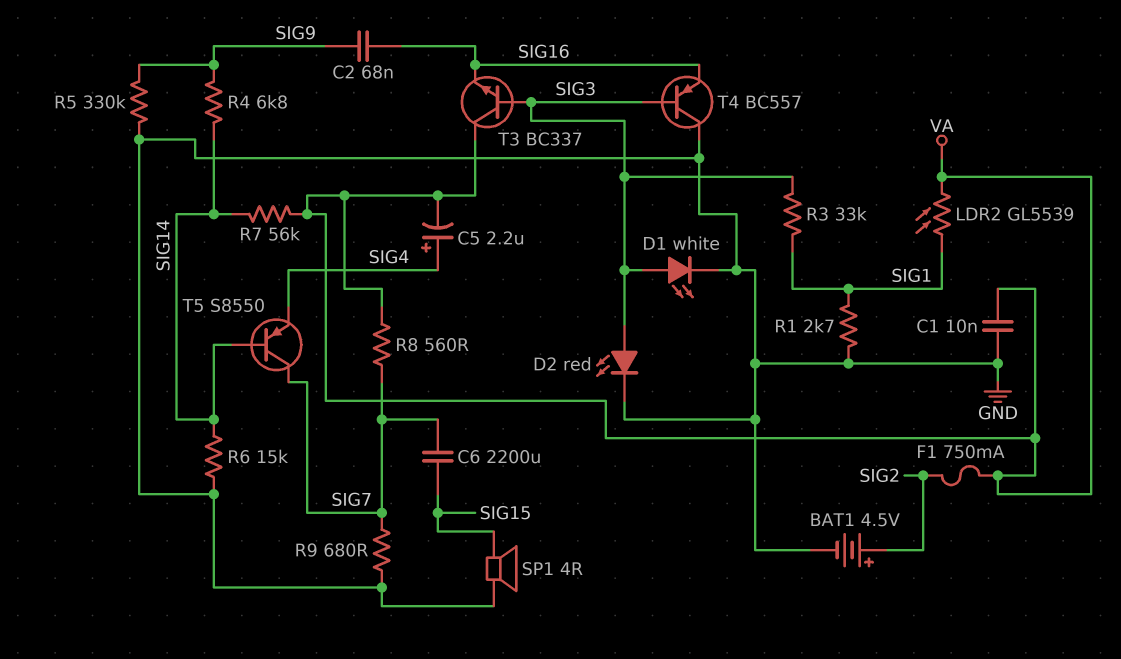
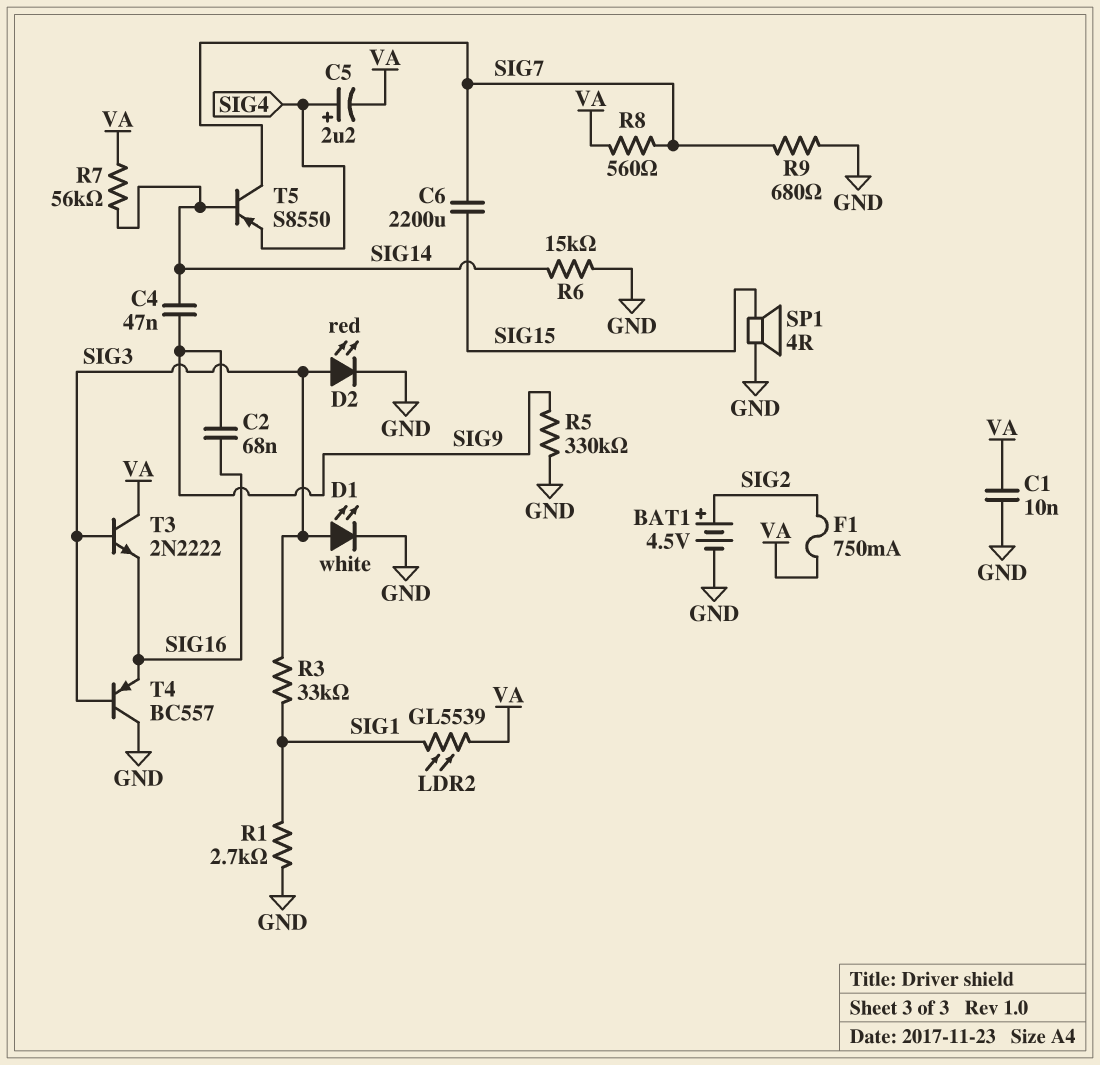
C4: none -> 47nF (SIG9, SIG14)
R4: 6.8k (SIG9, SIG14) -> none
T3: NPN BC337 (B SIG3, C VA, E SIG16) -> NPN 2N2222 (B SIG3, C VA, E SIG16)

